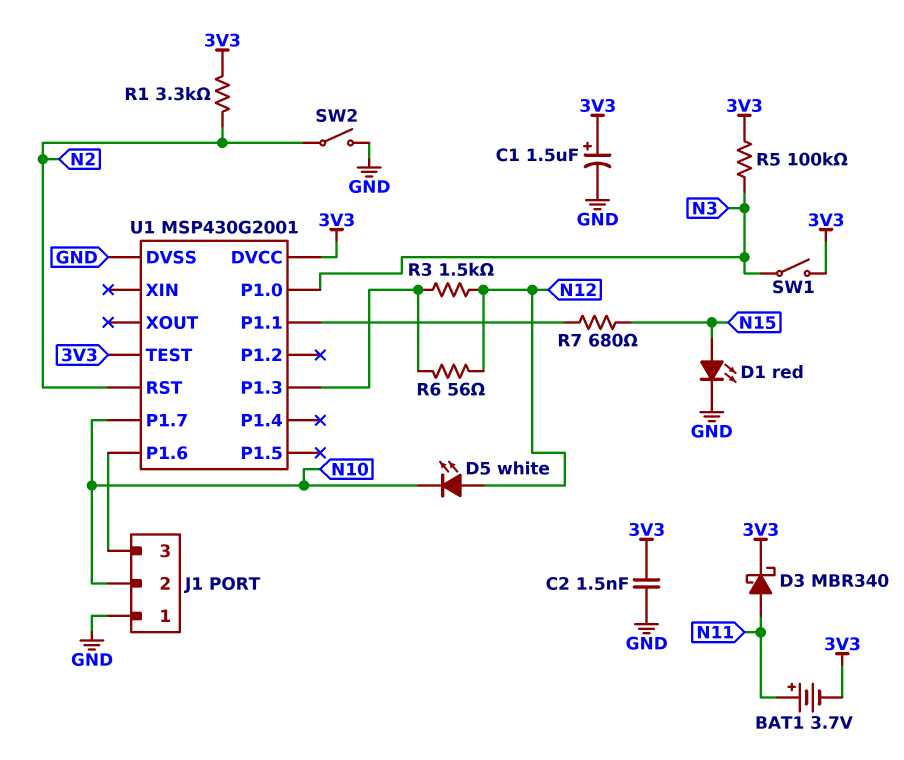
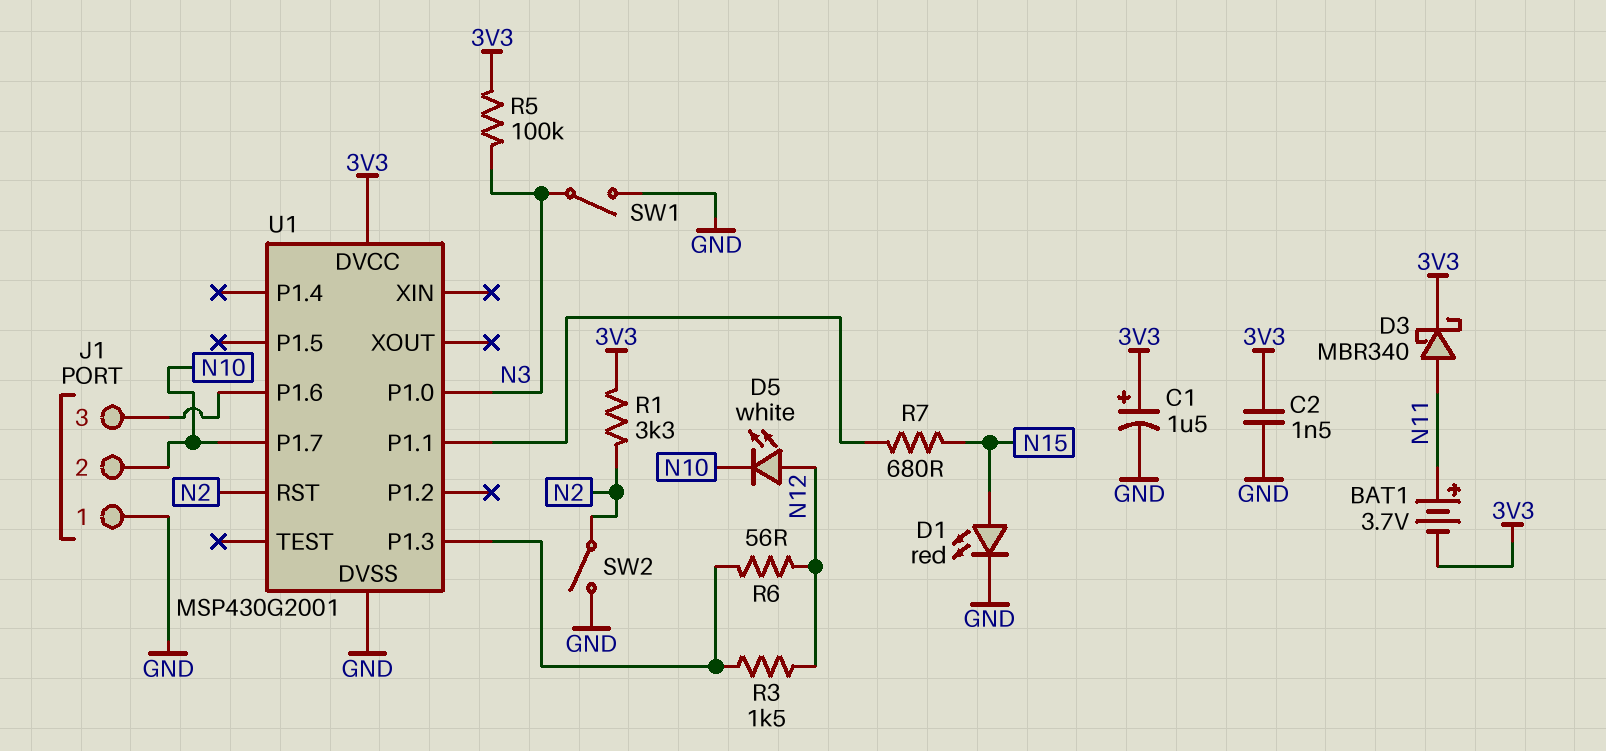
SW1: switch (3V3, N3) -> switch (GND, N3)
U1 pin TEST: 3V3 -> none

